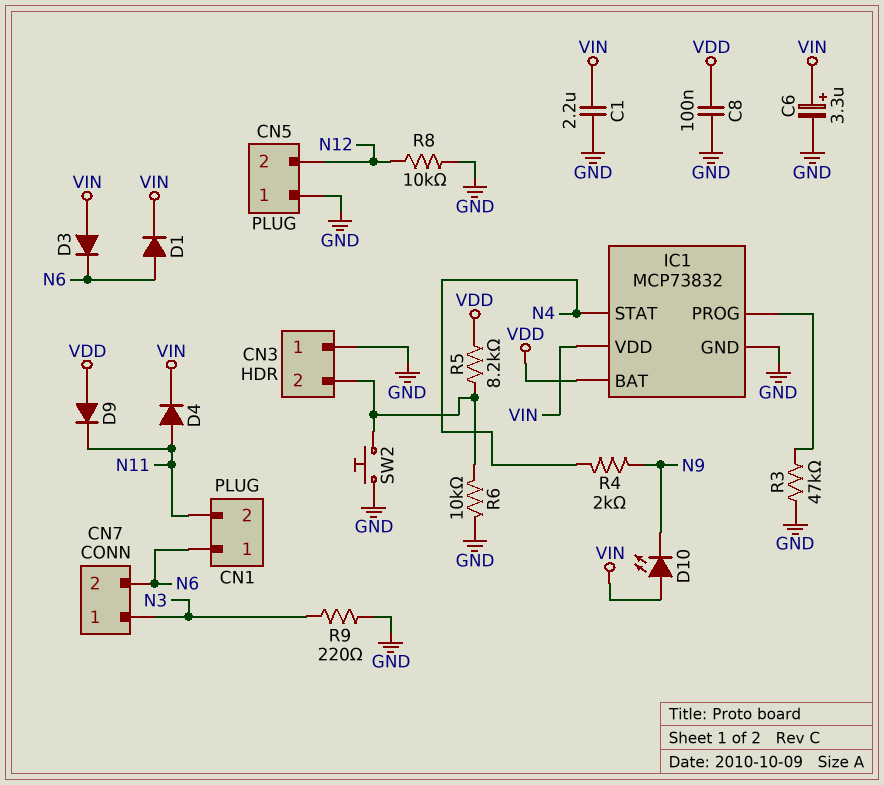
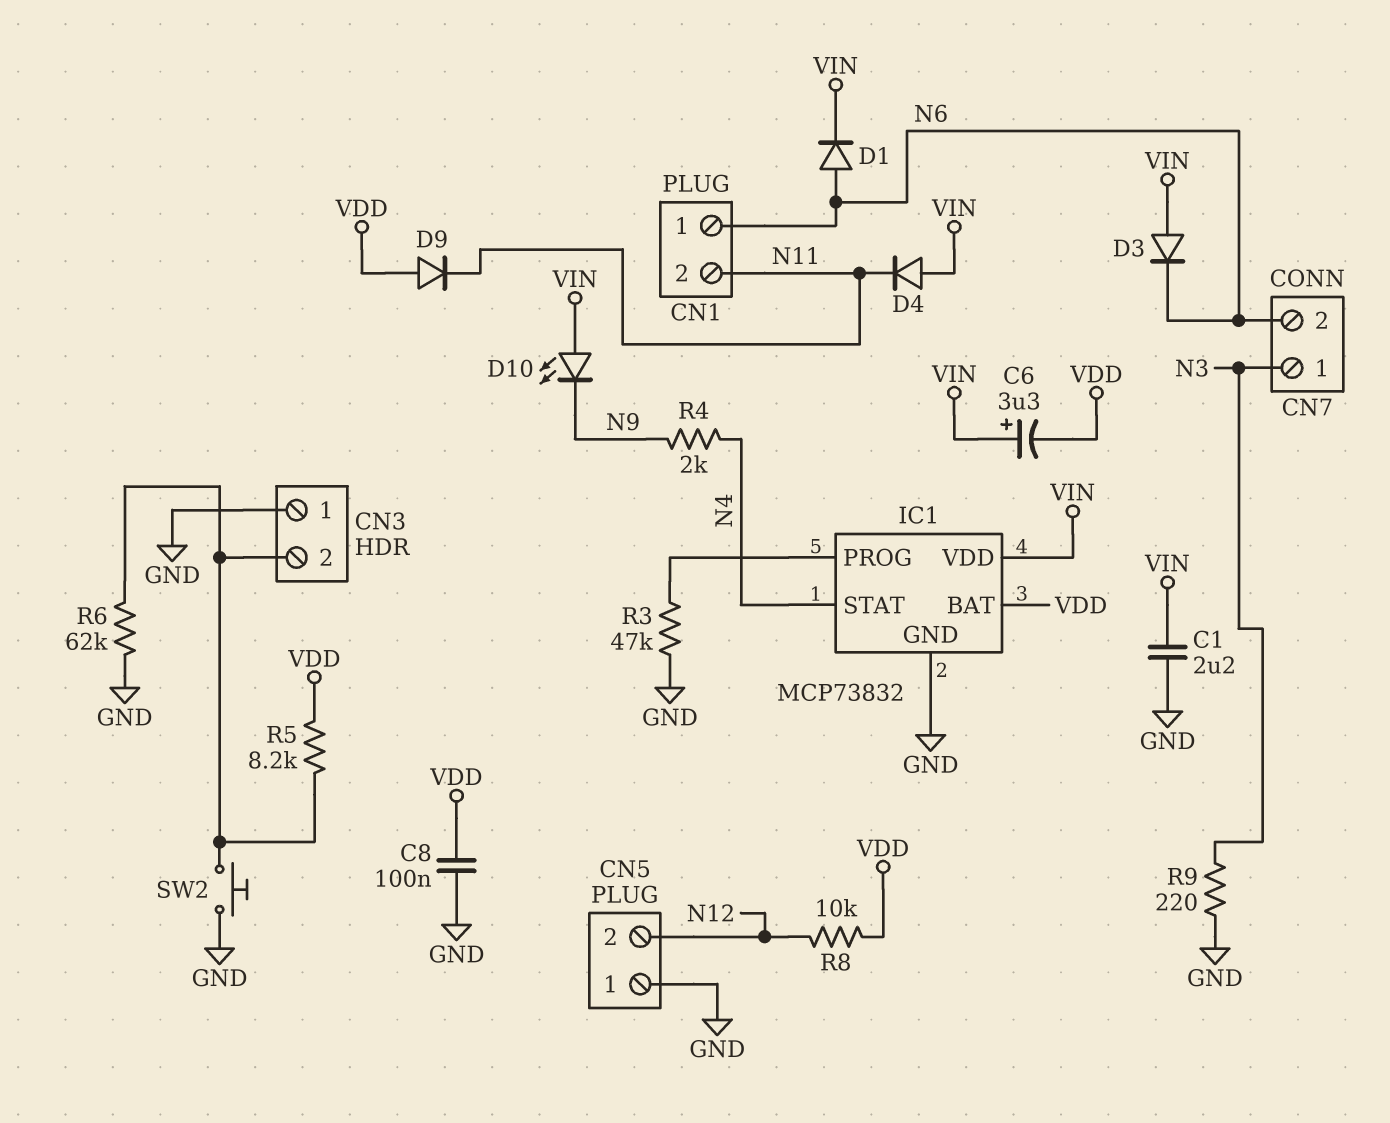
C6: 3.3uF (plus VIN, minus GND) -> 3.3uF (plus VIN, minus VDD)
D4: diode (A N11, K VIN) -> diode (A VIN, K N11)
R6: 10k (CN3/2, GND) -> 62k (CN3/2, GND)
R8: 10k (GND, N12) -> 10k (N12, VDD)

